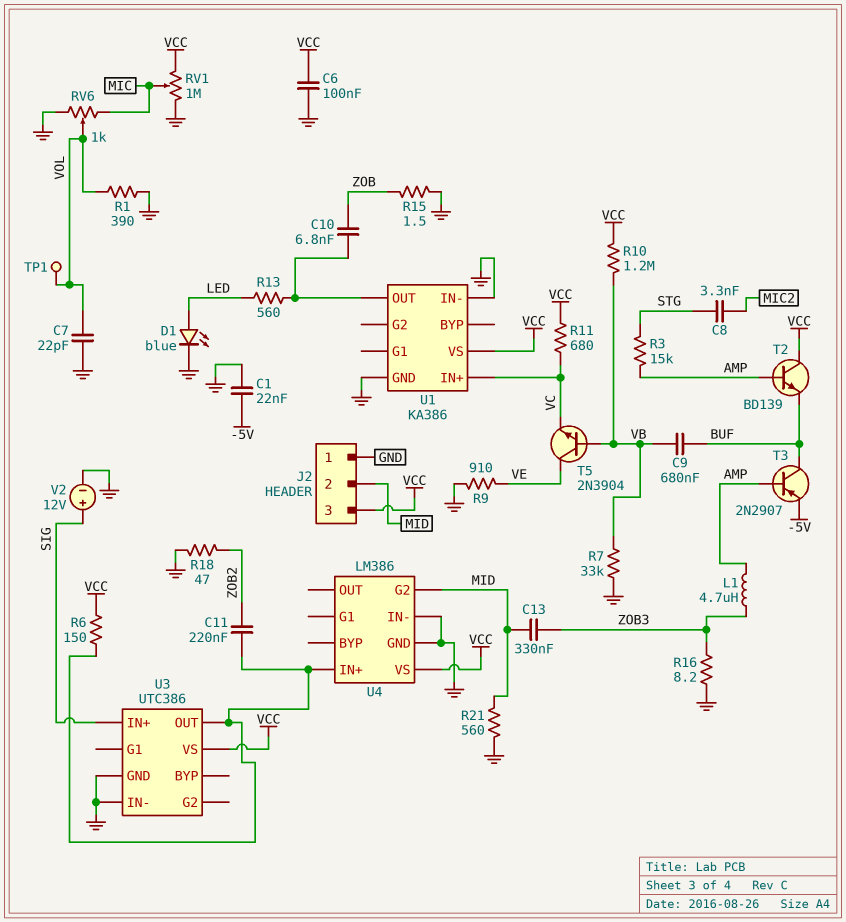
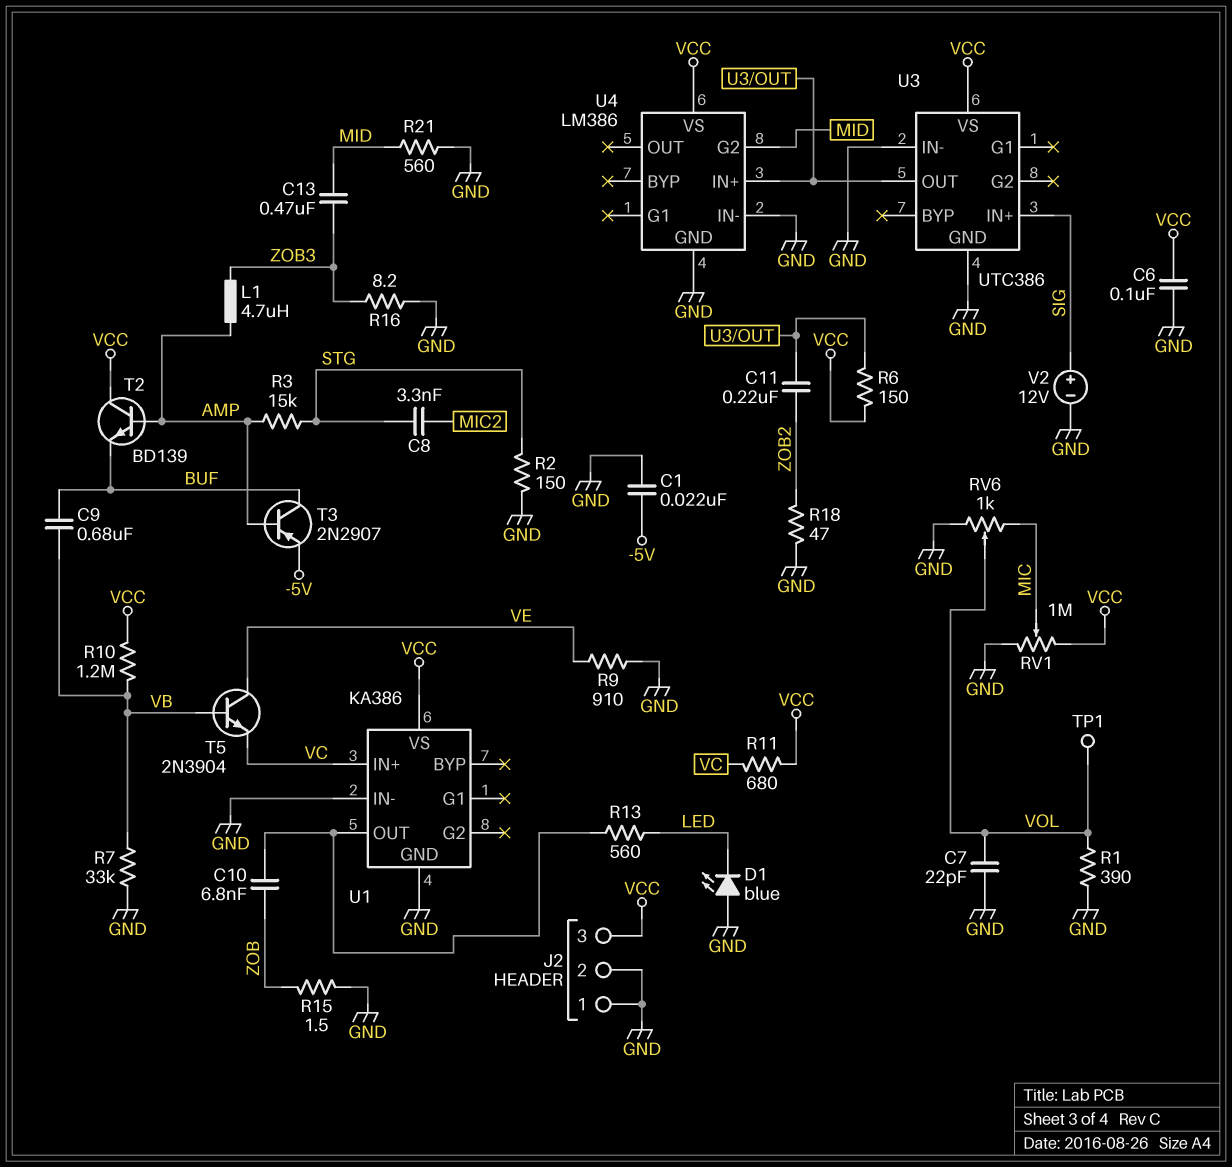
C13: 330nF (MID, ZOB3) -> 470nF (MID, ZOB3)
D1: LED blue (A LED, K GND) -> LED blue (A GND, K LED)
J2 pin 2: MID -> GND
R2: none -> 150 (GND, STG)

